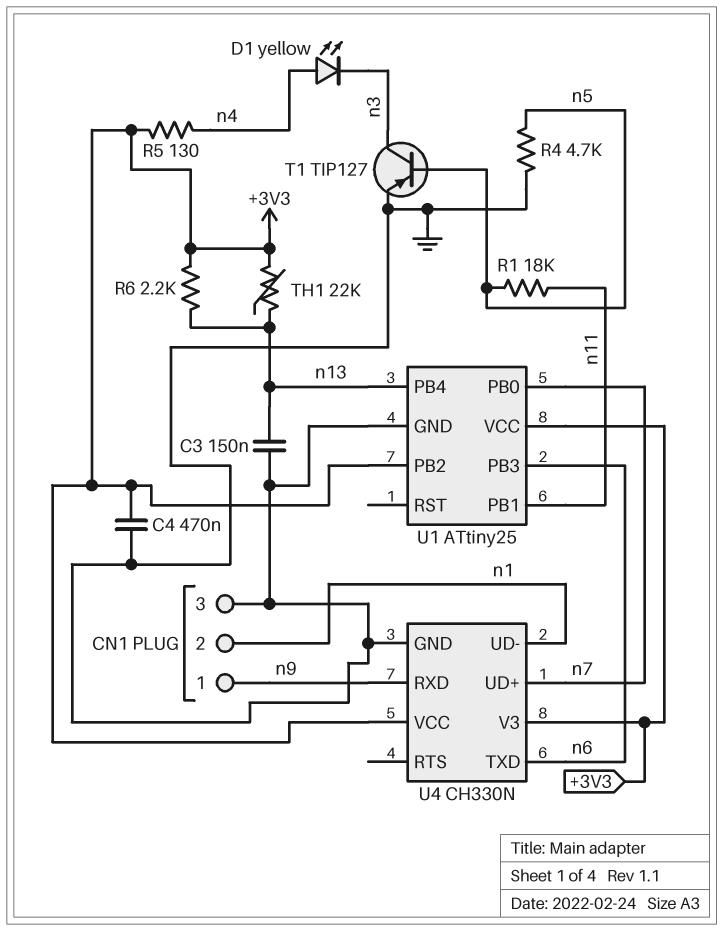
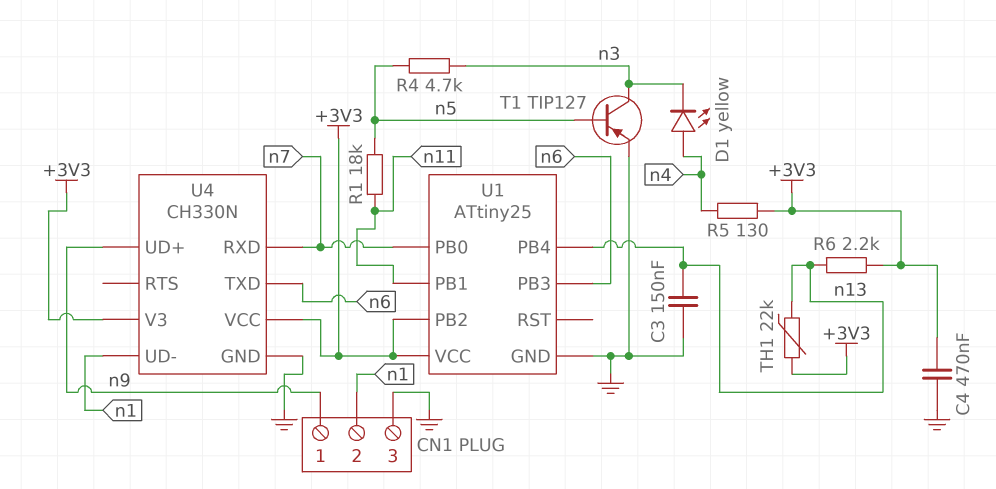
R4: 4.7k (GND, n5) -> 4.7k (n3, n5)
U4 pin RXD: n9 -> n7
U4 pin UD+: n7 -> n9

